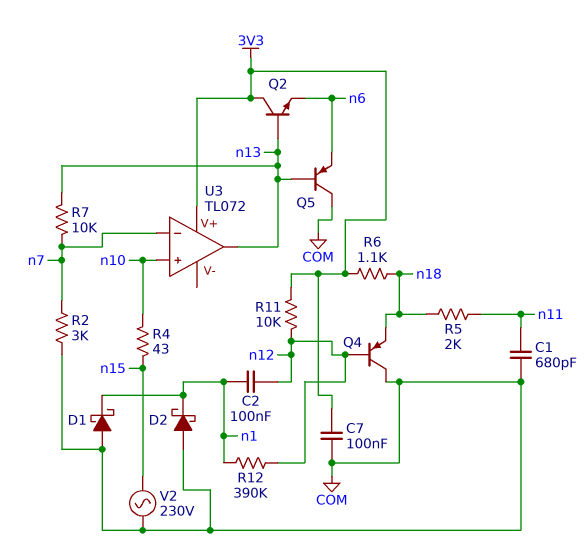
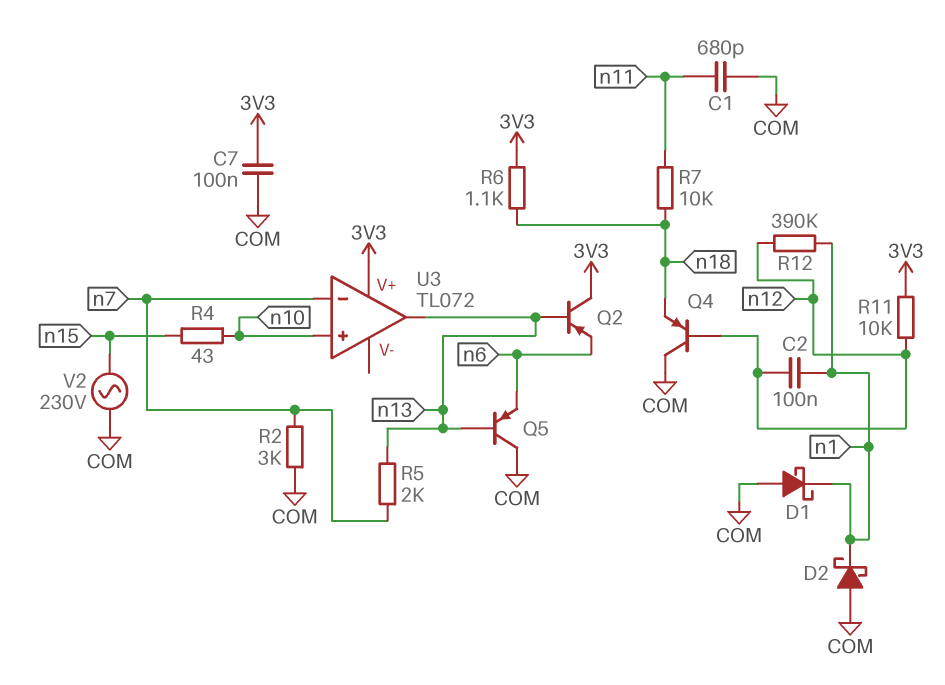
Q2: NPN (B n13, C 3V3, E n6) -> PNP (B n13, C 3V3, E n6)
R5: 2k (n11, n18) -> 2k (n7, n13)
R7: 10k (n7, n13) -> 10k (n11, n18)

